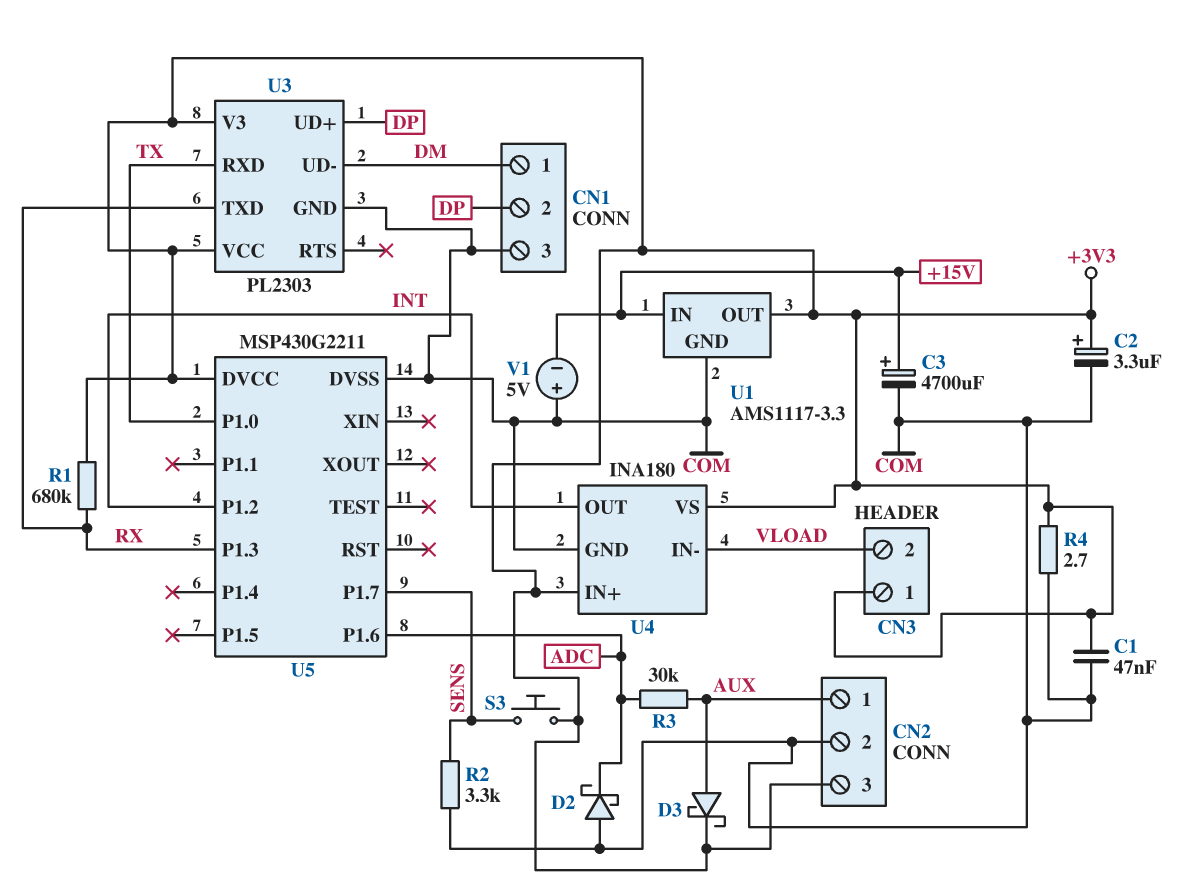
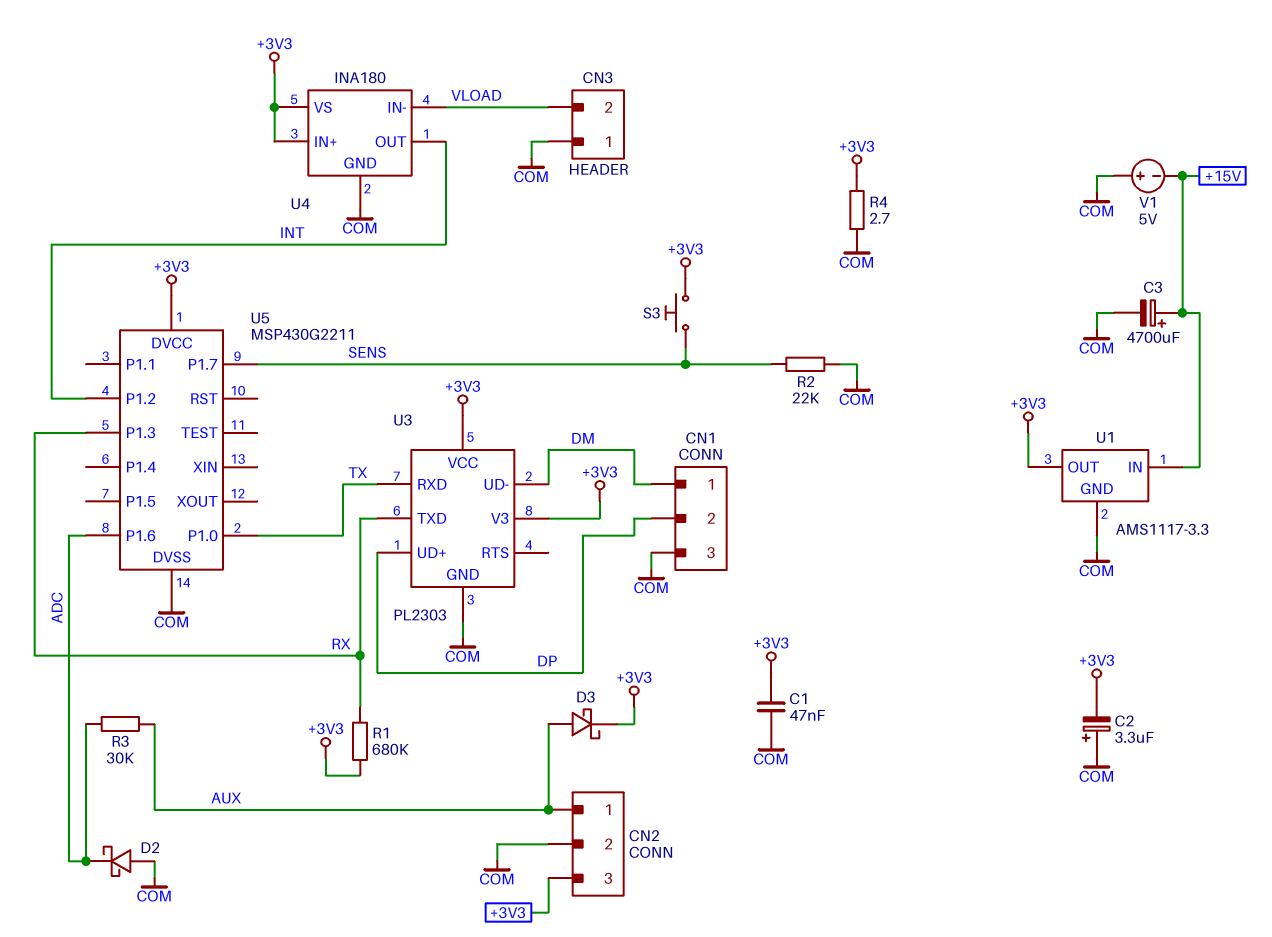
C2: 3.3uF (plus +3V3, minus COM) -> 3.3uF (plus COM, minus +3V3)
CN3 pin 1: +3V3 -> COM
R2: 3.3k (COM, SENS) -> 22k (COM, SENS)

